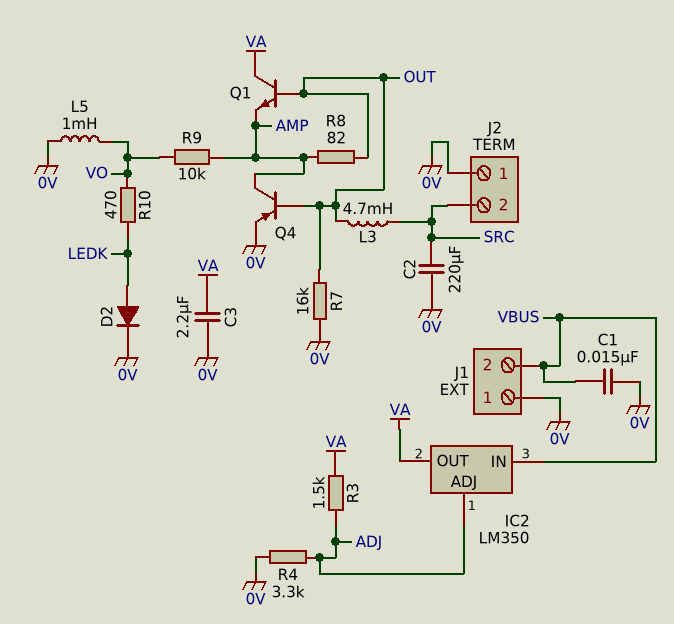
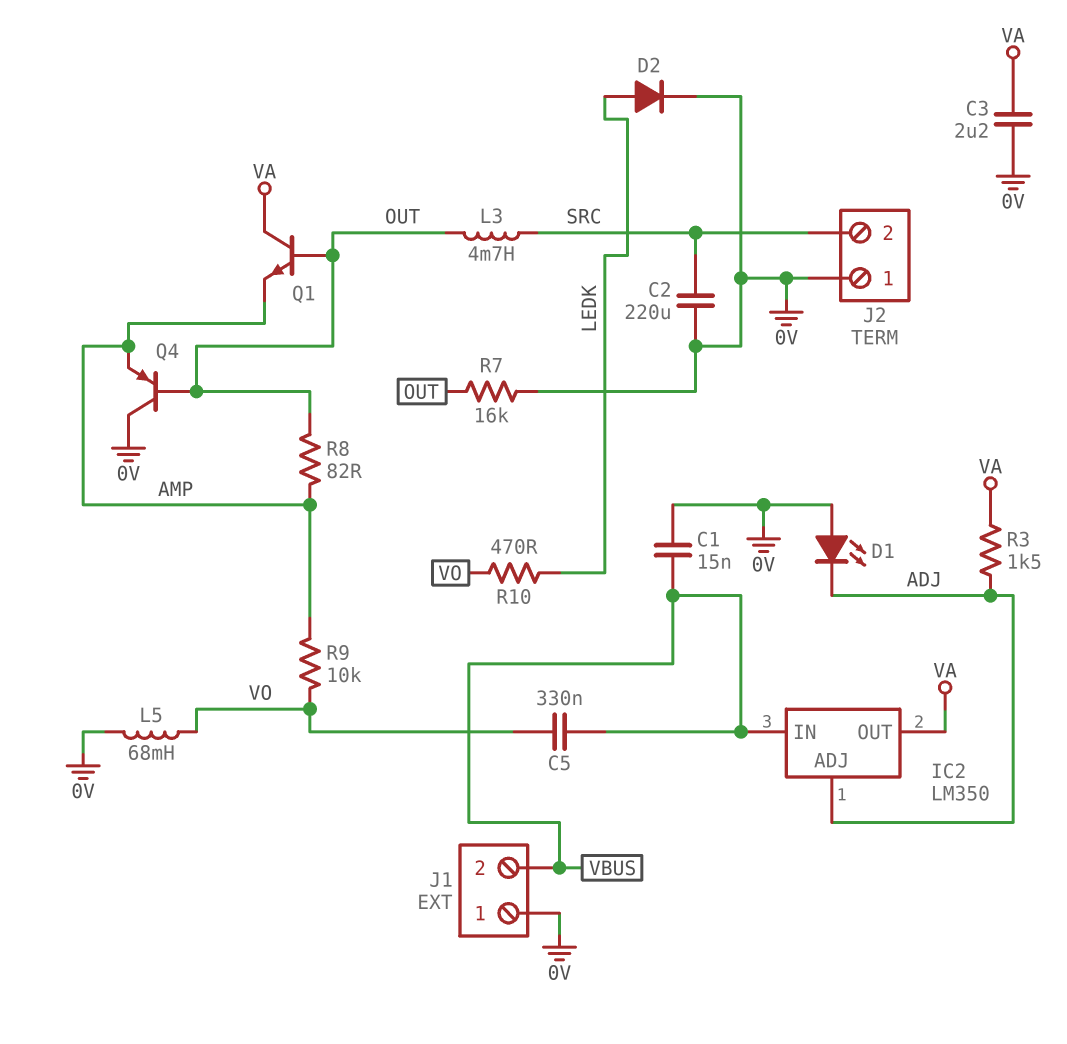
C5: none -> 330nF (VBUS, VO)
D1: none -> LED (A 0V, K ADJ)
L5: 1mH (0V, VO) -> 68mH (0V, VO)
Q4: PNP (B OUT, C AMP, E 0V) -> PNP (B OUT, C 0V, E AMP)
R4: 3.3k (0V, ADJ) -> none

